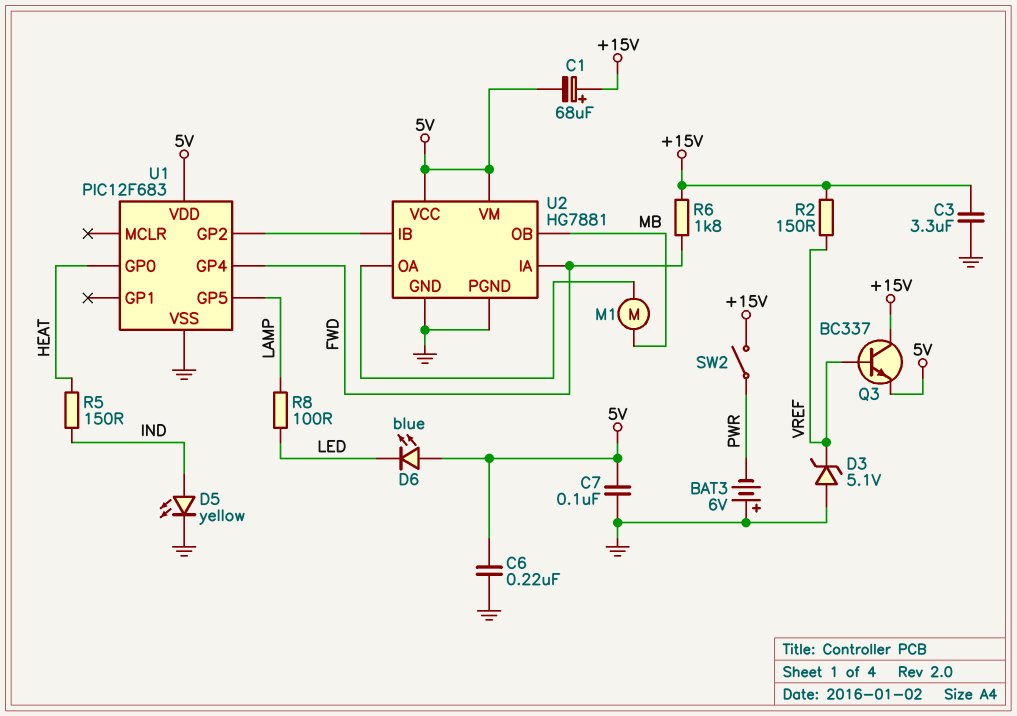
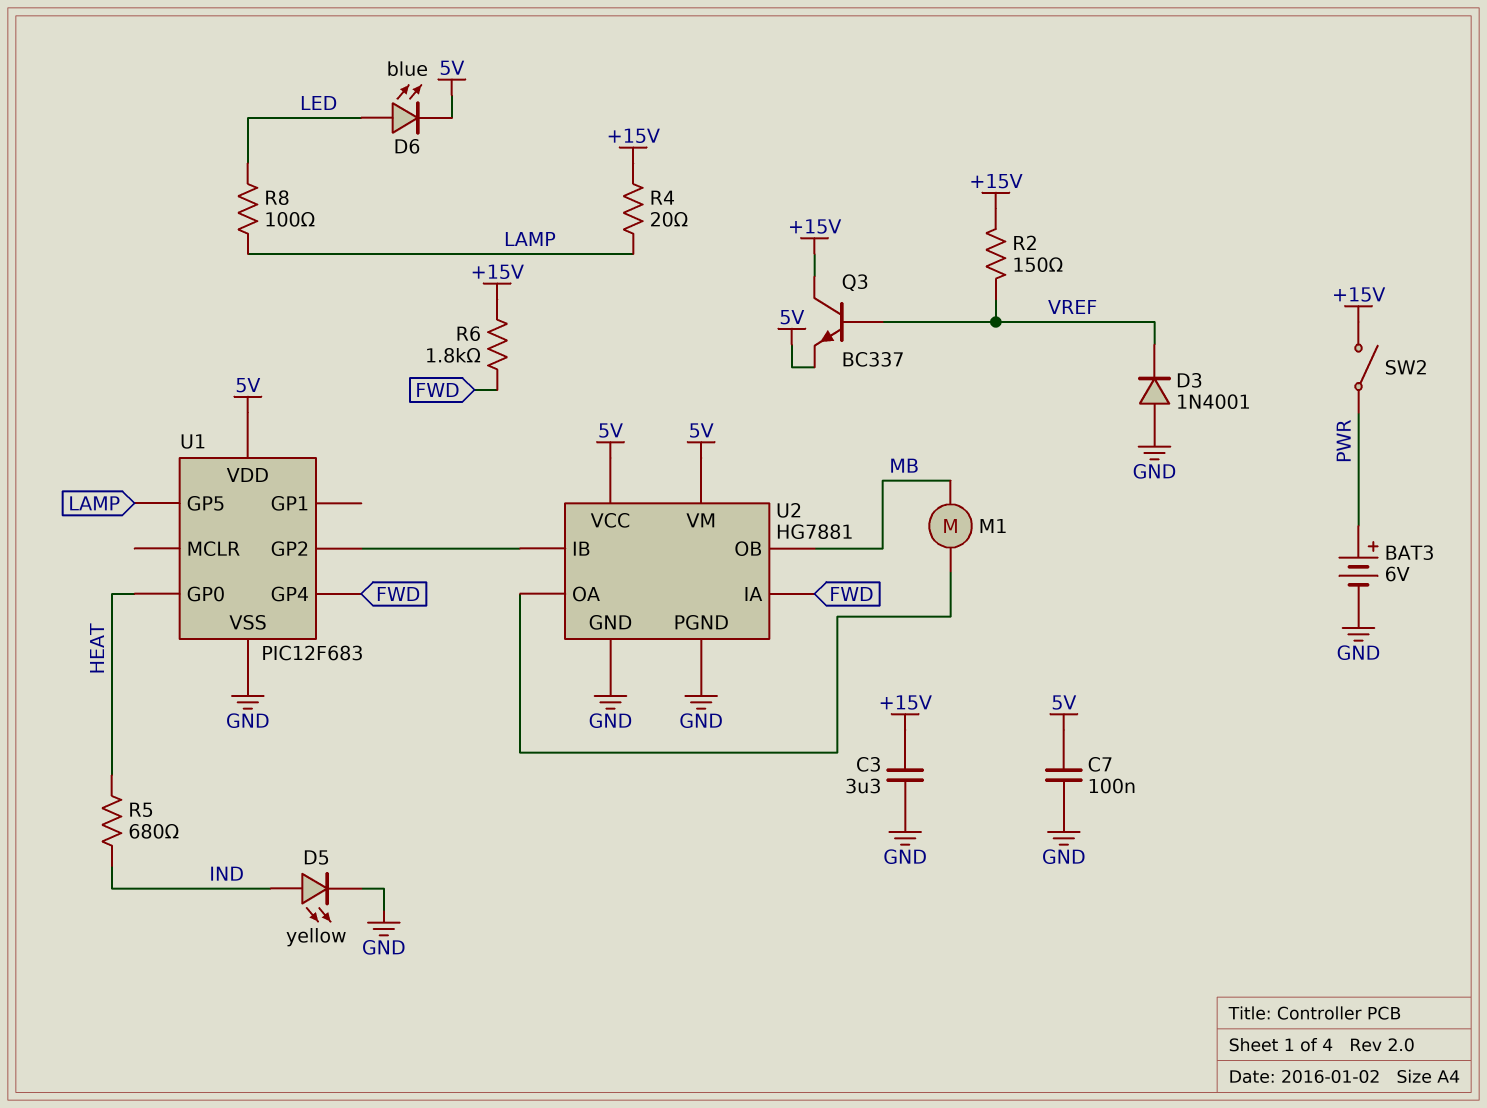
BAT3: 6V (plus GND, minus PWR) -> 6V (plus PWR, minus GND)
C1: 68uF (plus +15V, minus 5V) -> none
C6: 220nF (5V, GND) -> none
D3: zener 5.1V (A GND, K VREF) -> diode 1N4001 (A GND, K VREF)
D6: LED blue (A 5V, K LED) -> LED blue (A LED, K 5V)
R4: none -> 20 (+15V, LAMP)
R5: 150 (HEAT, IND) -> 680 (HEAT, IND)

